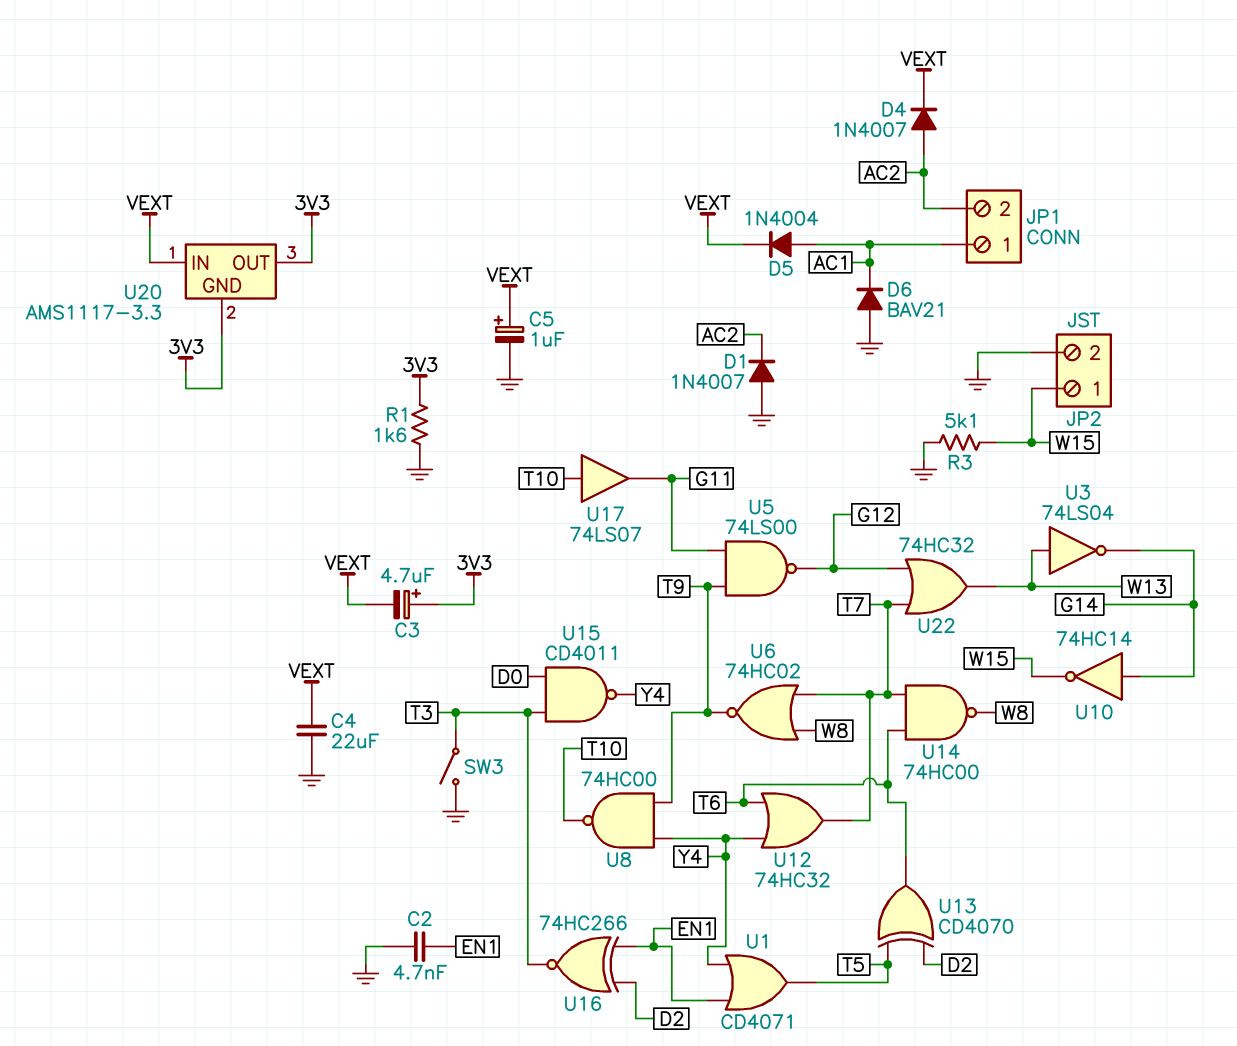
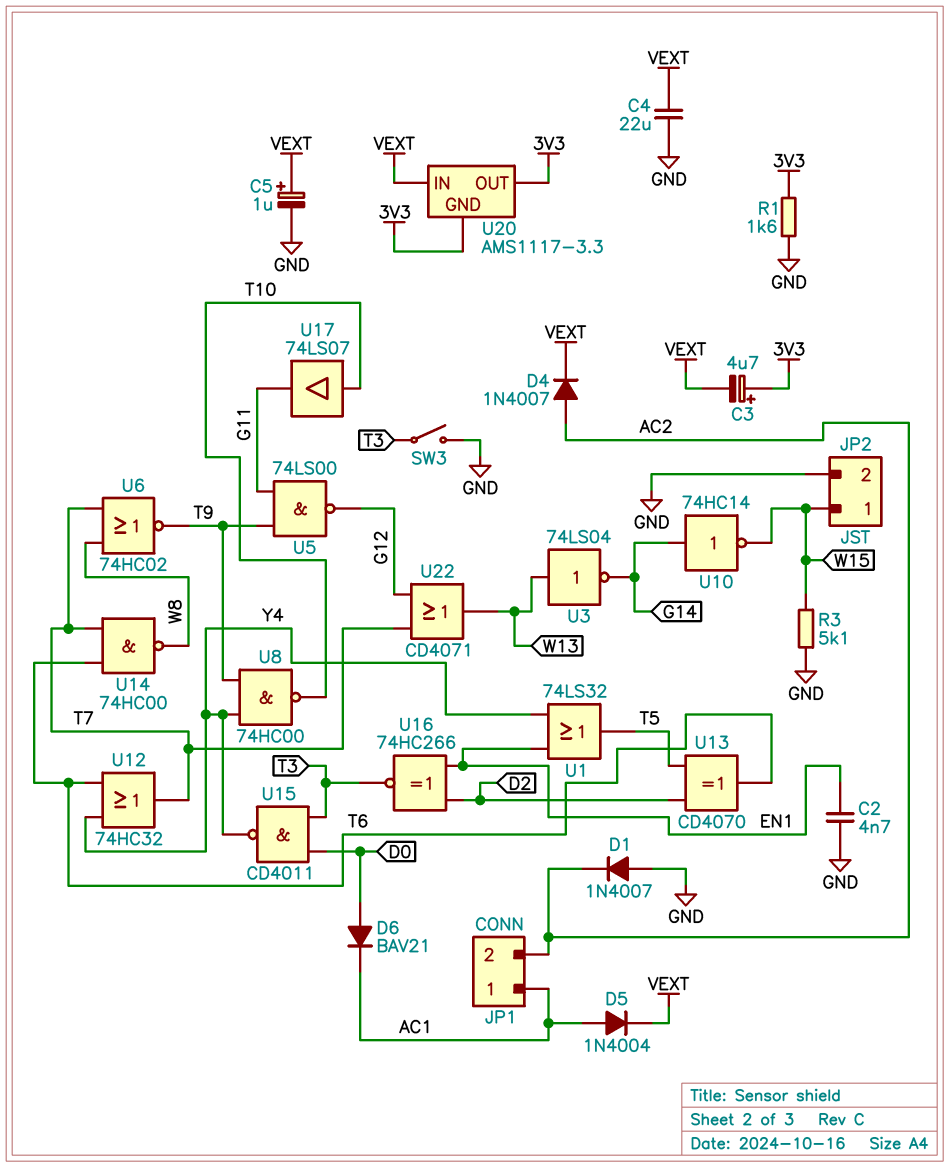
D6: diode BAV21 (A GND, K AC1) -> diode BAV21 (A D0, K AC1)
U1: OR CD4071 (in EN1, in Y4, out T5) -> OR 74LS32 (in EN1, in Y4, out T5)
U22: OR 74HC32 (in G12, in T7, out W13) -> OR CD4071 (in G12, in T7, out W13)

